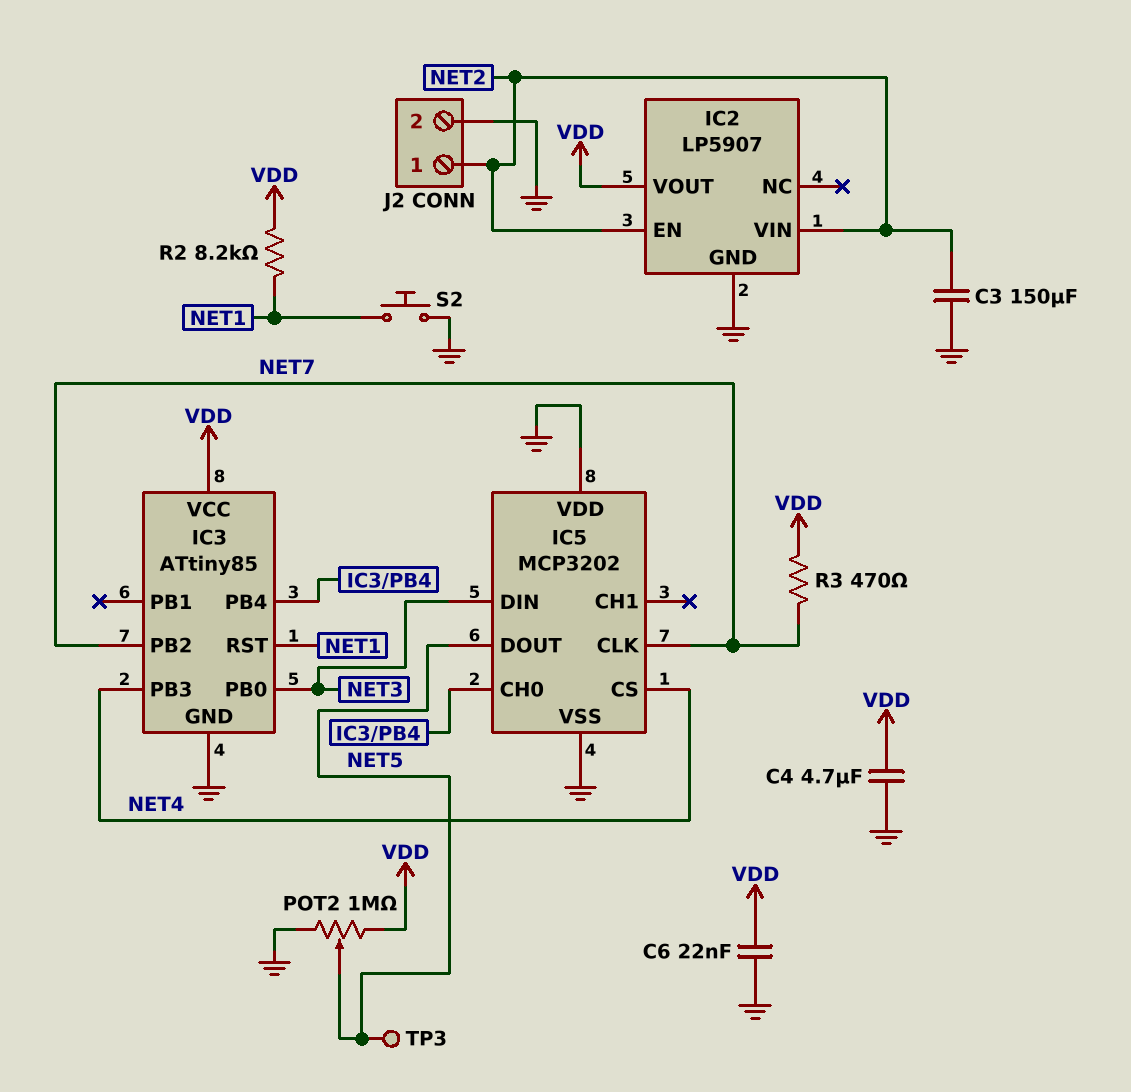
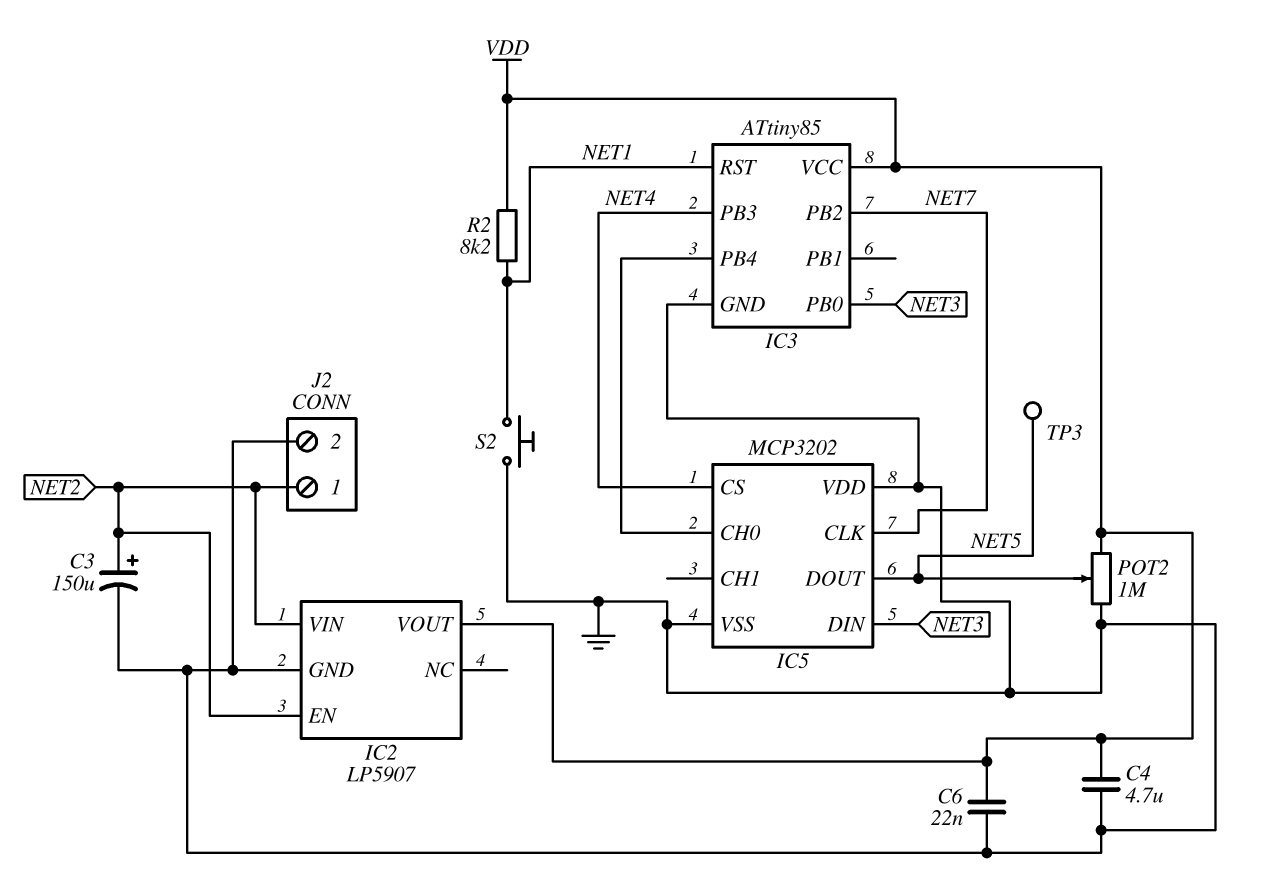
C3: 150uF (GND, NET2) -> 150uF (plus NET2, minus GND)
R3: 470 (NET7, VDD) -> none

